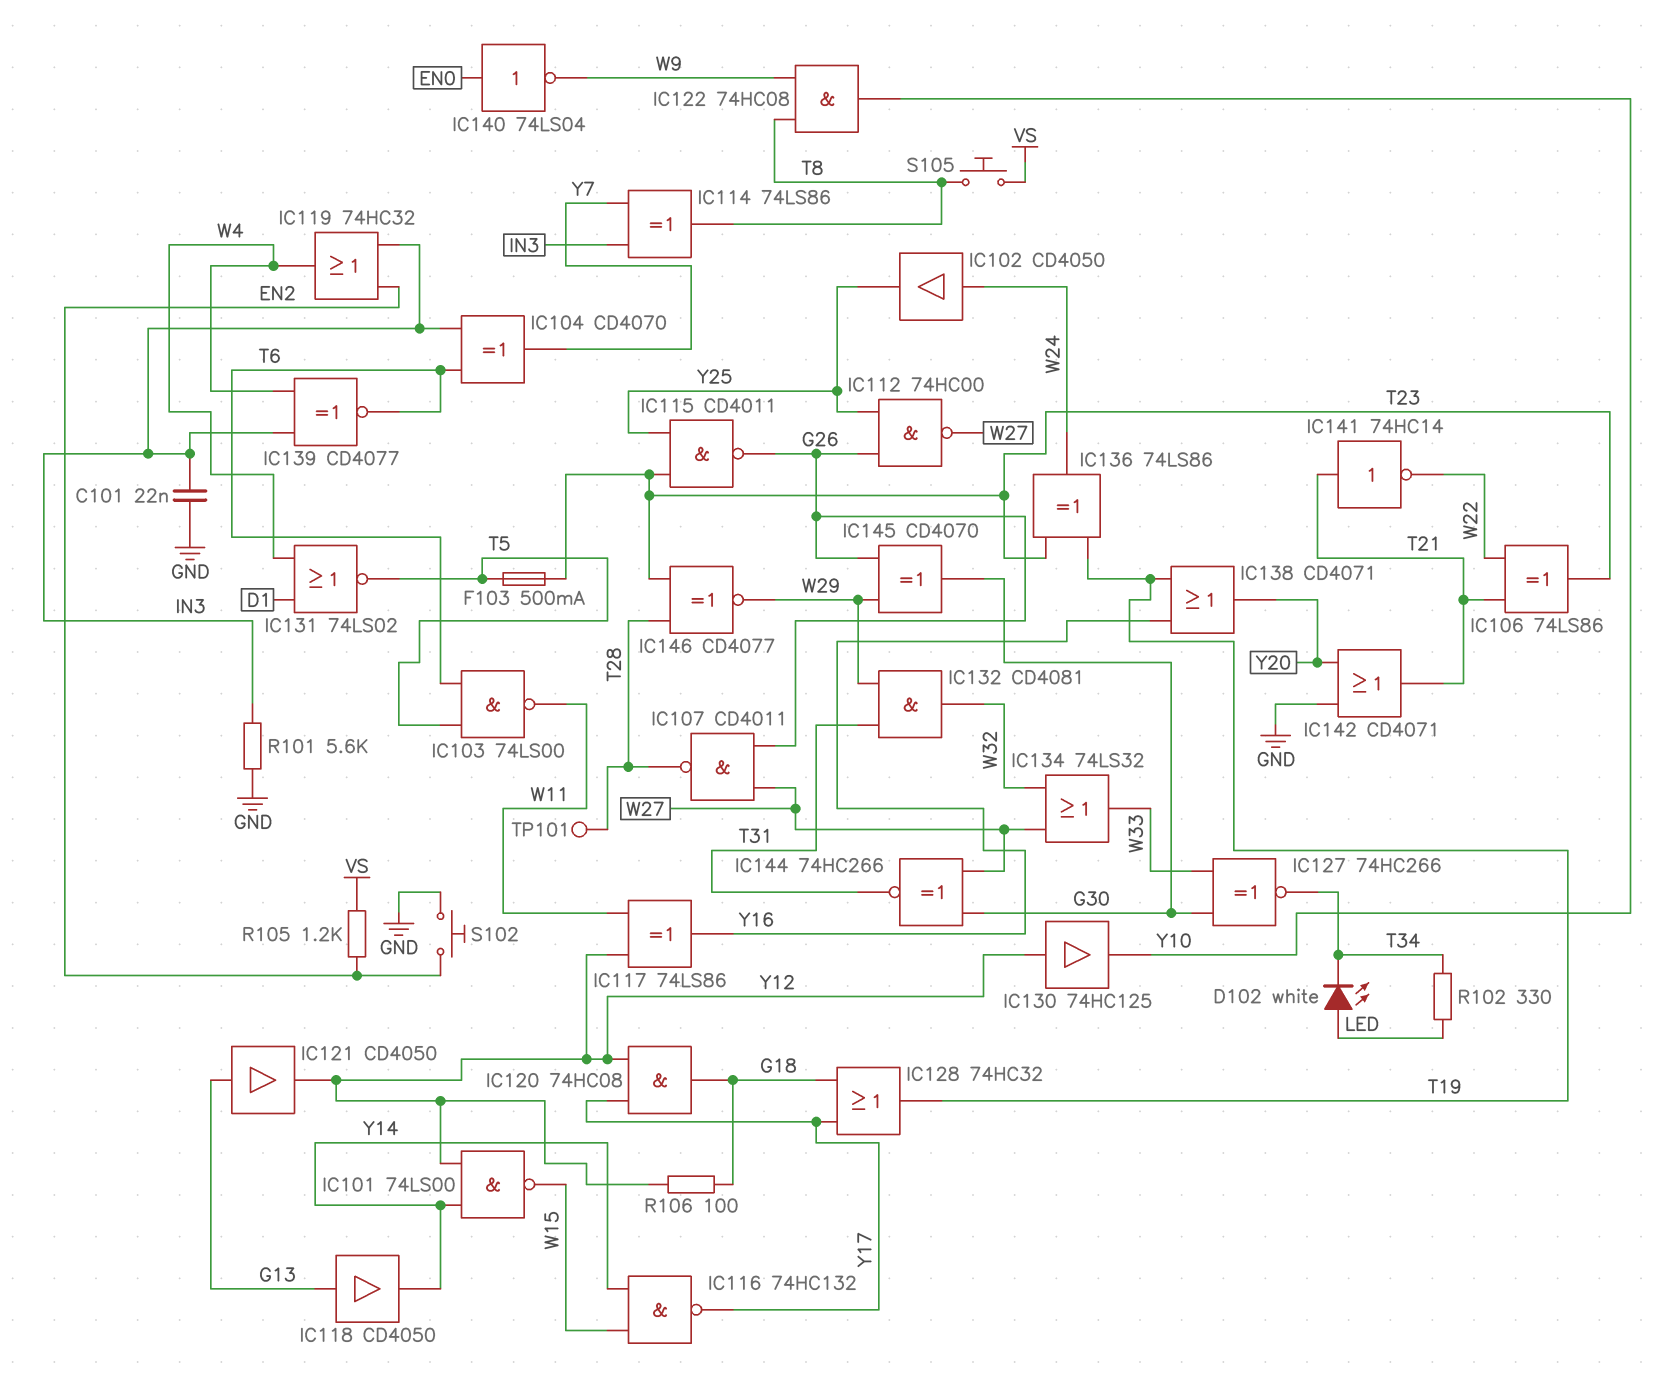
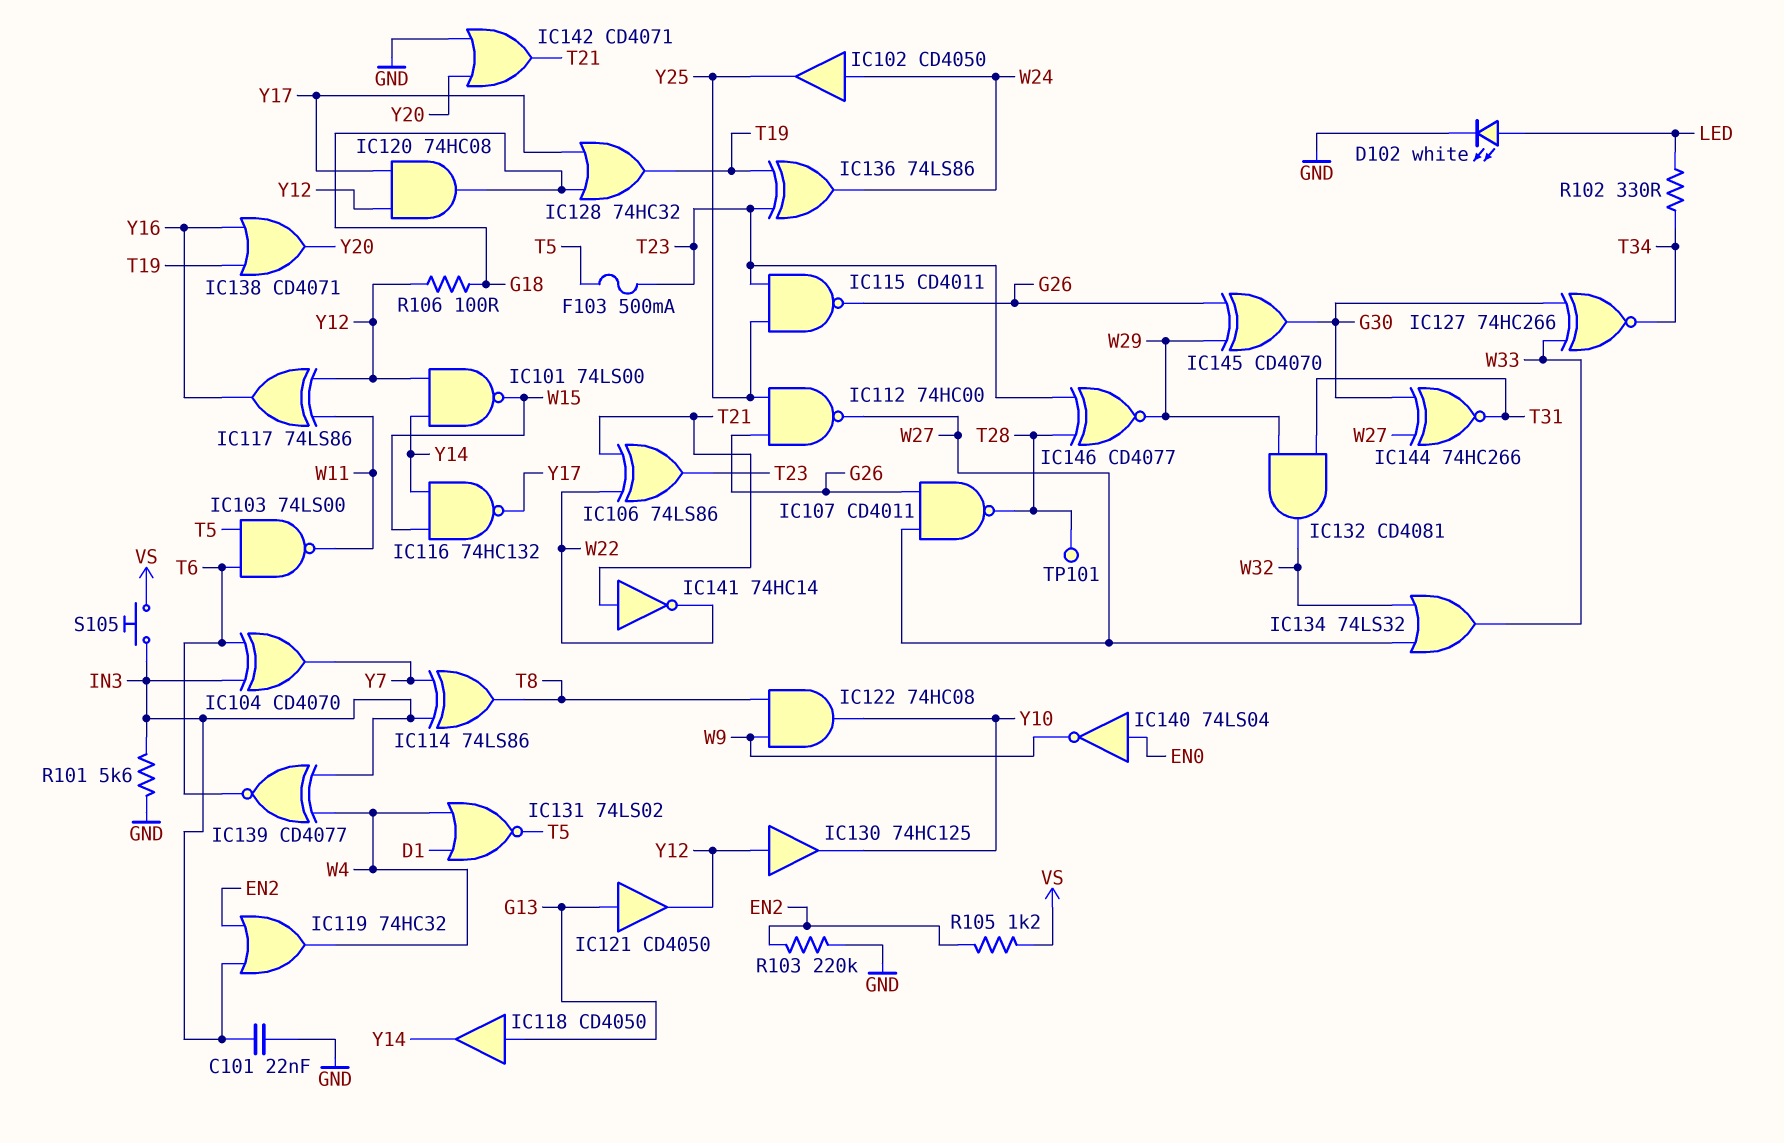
D102: LED white (A LED, K T34) -> LED white (A LED, K GND)
R103: none -> 220k (EN2, GND)
S102: button (EN2, GND) -> none
S105: button (T8, VS) -> button (IN3, VS)

